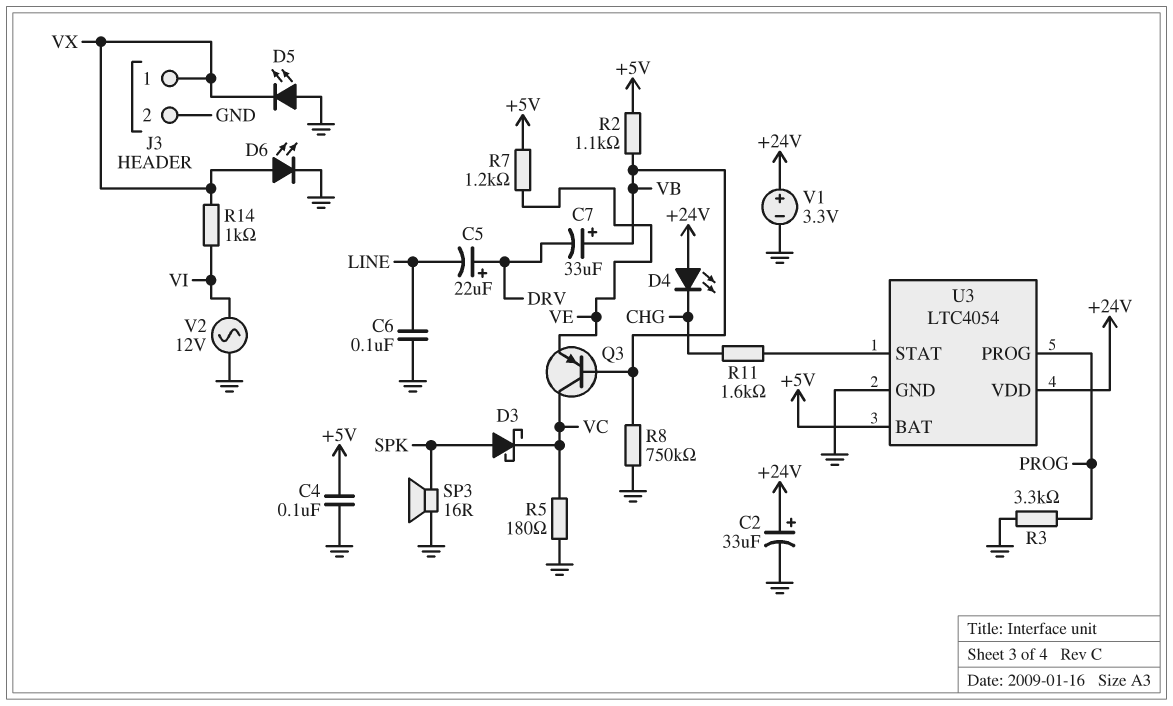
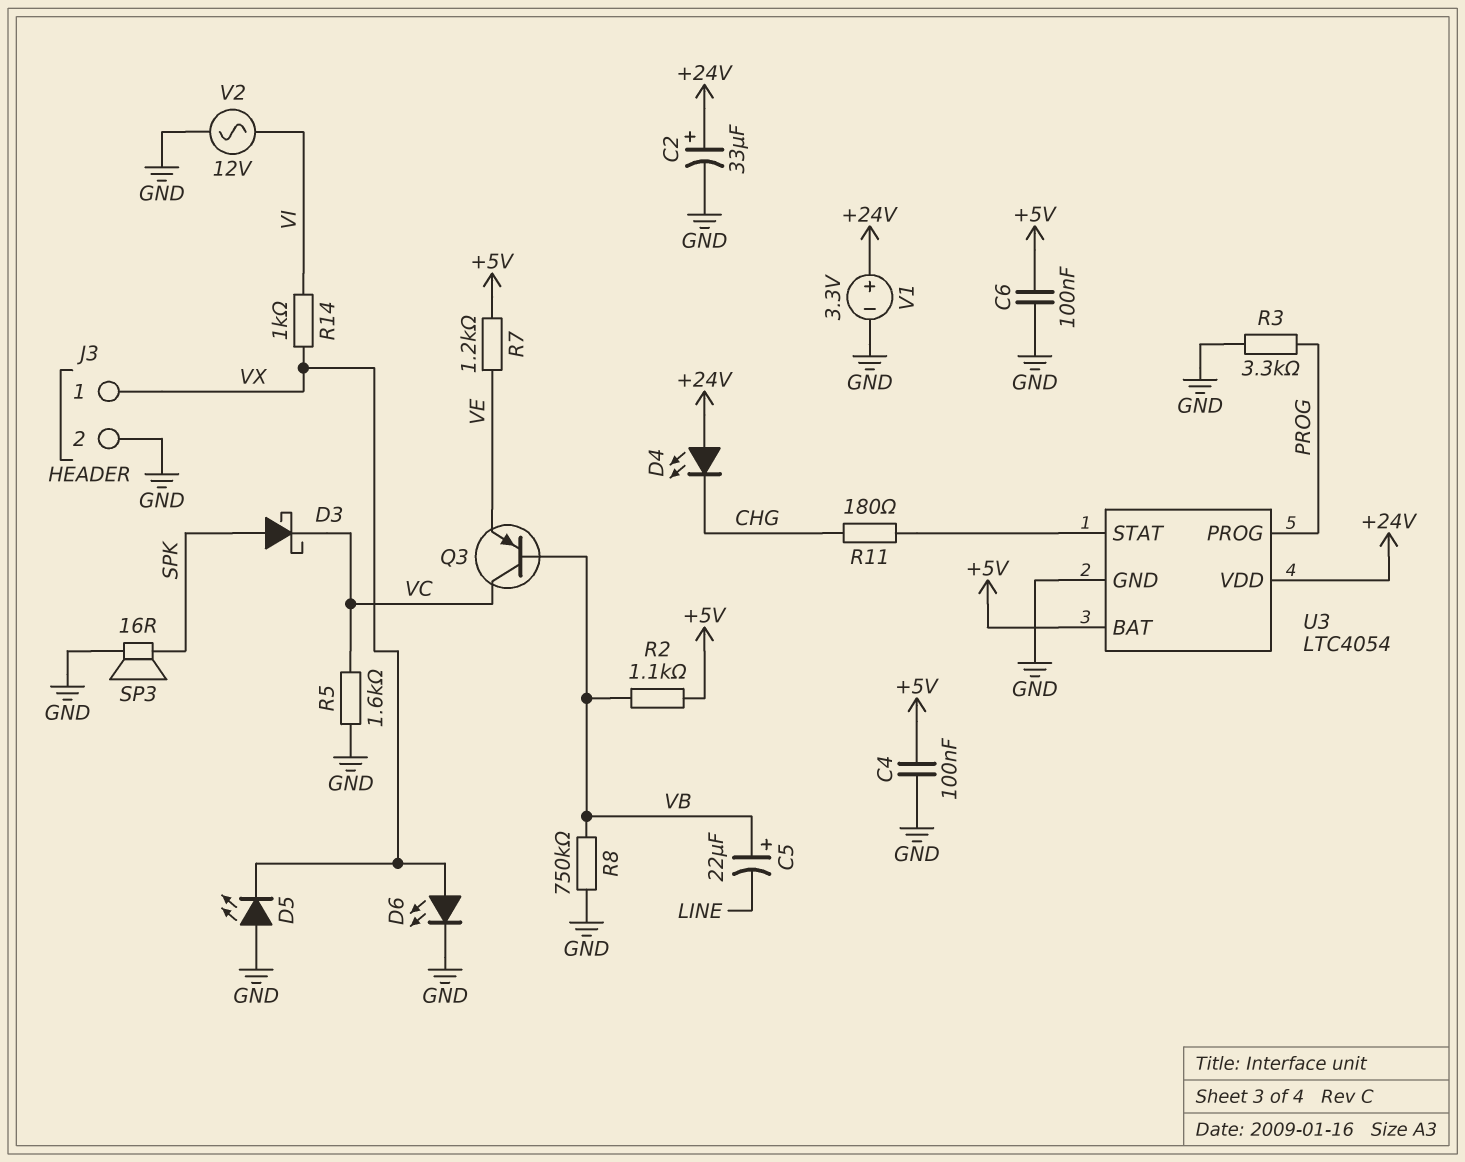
C5: 22uF (plus DRV, minus LINE) -> 22uF (plus VB, minus LINE)
C6: 100nF (GND, LINE) -> 100nF (+5V, GND)
C7: 33uF (plus VB, minus DRV) -> none
R5: 180 (GND, VC) -> 1.6k (GND, VC)
R11: 1.6k (CHG, U3/STAT) -> 180 (CHG, U3/STAT)

